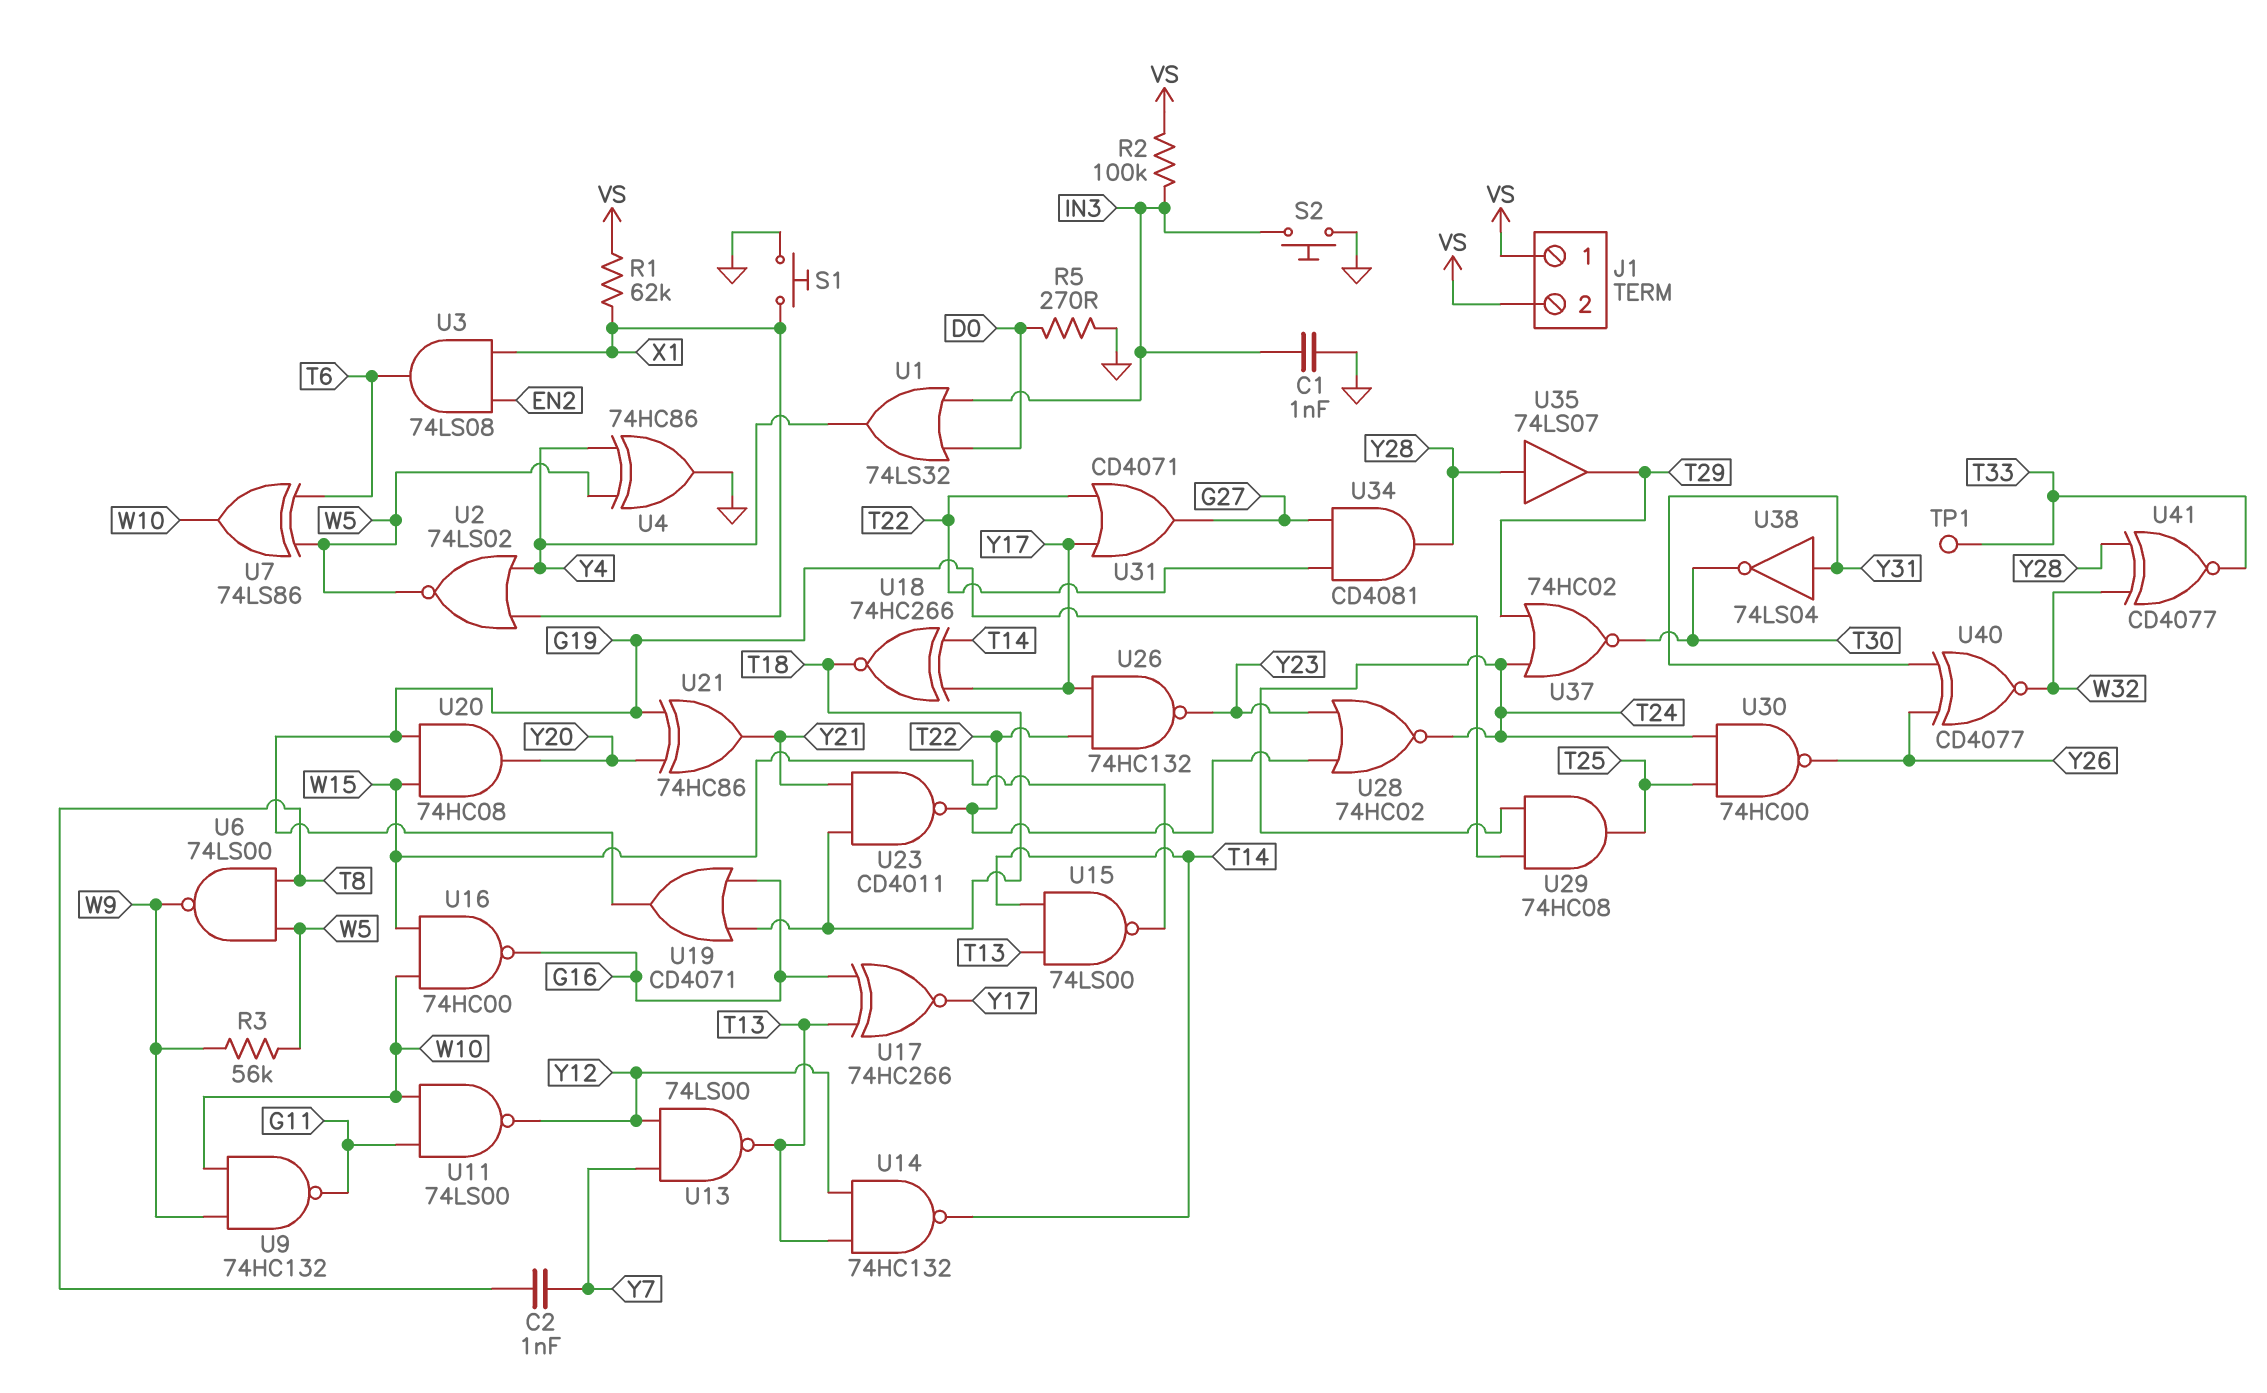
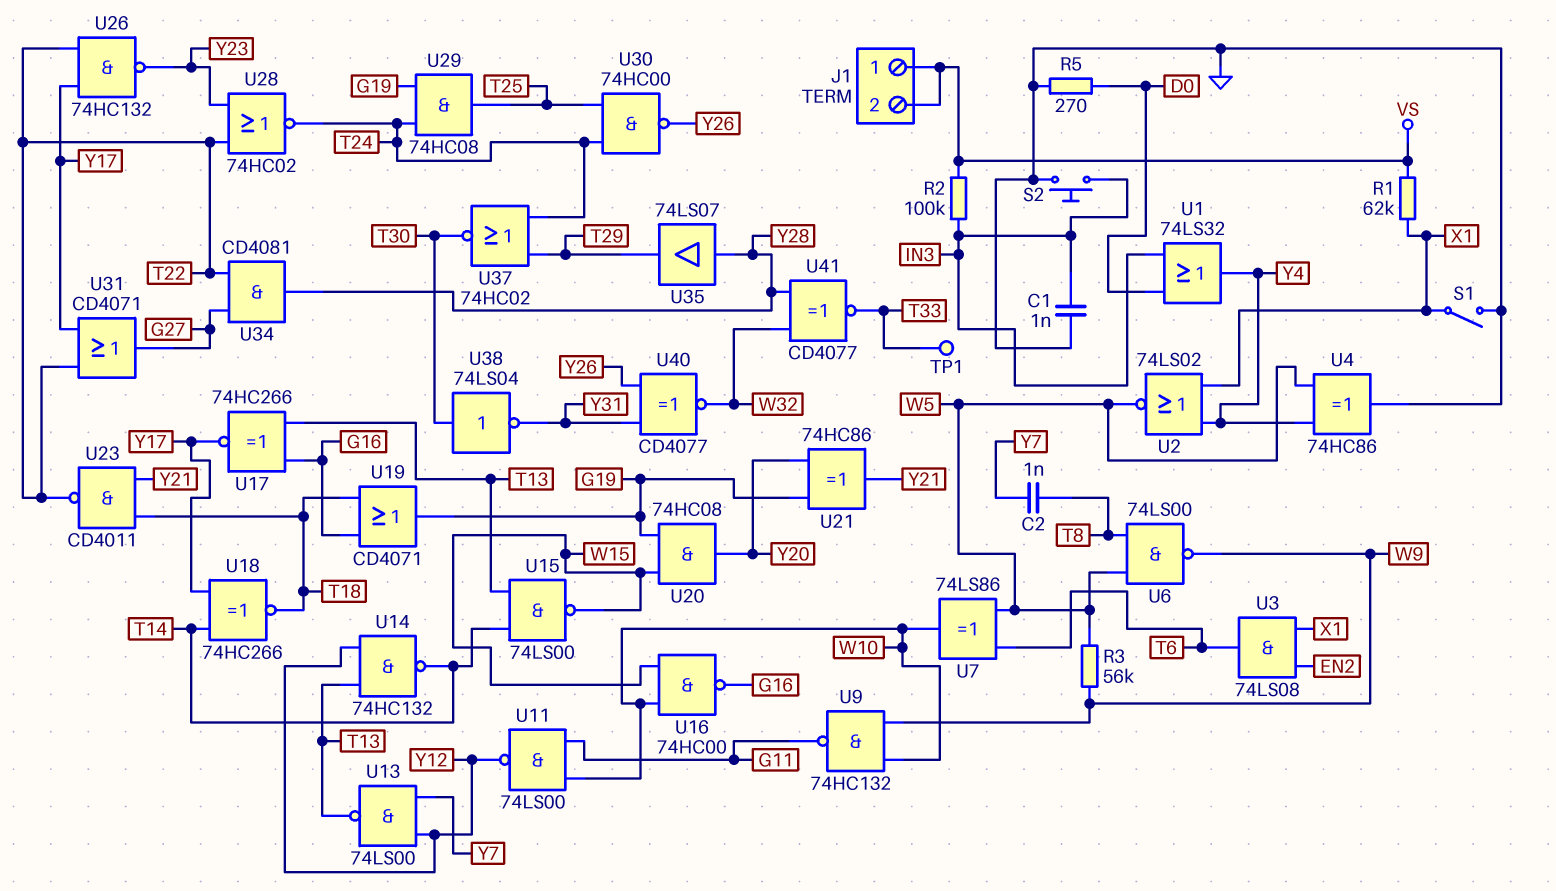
S1: button (GND, X1) -> switch (GND, X1)
U38: NOT 74LS04 (in Y31, out T30) -> NOT 74LS04 (in T30, out Y31)

